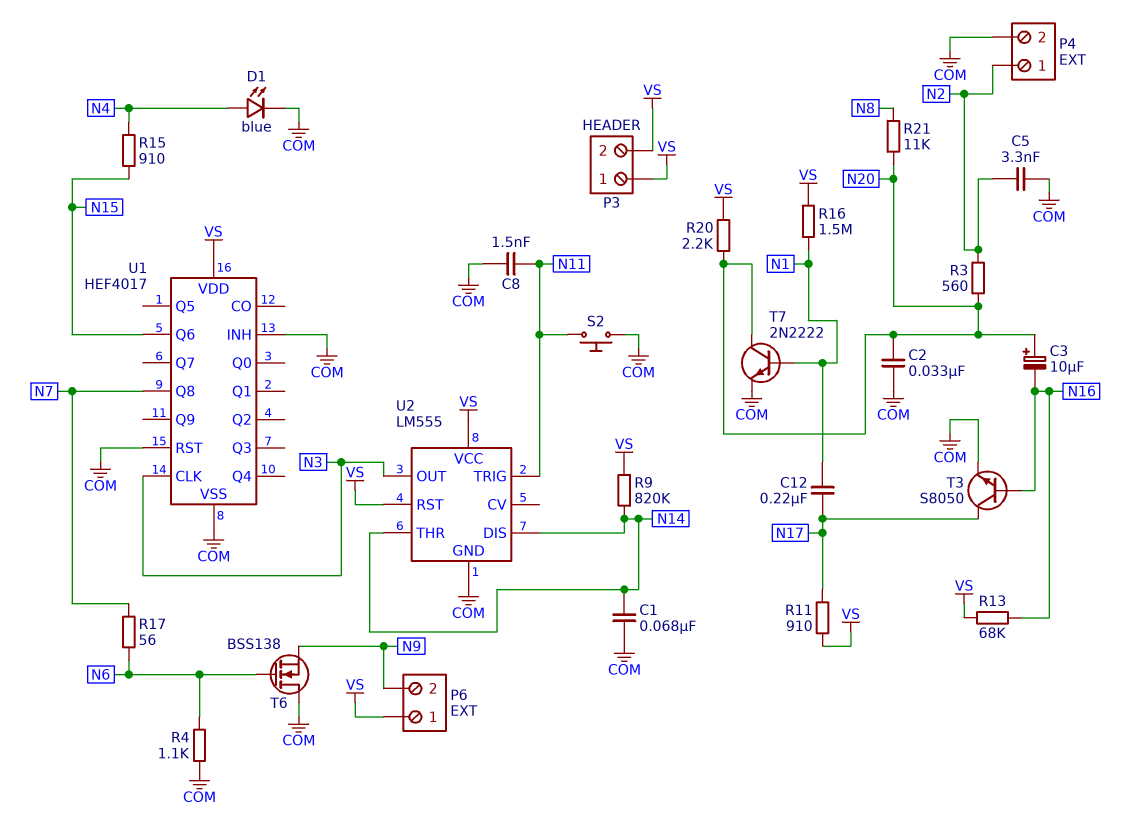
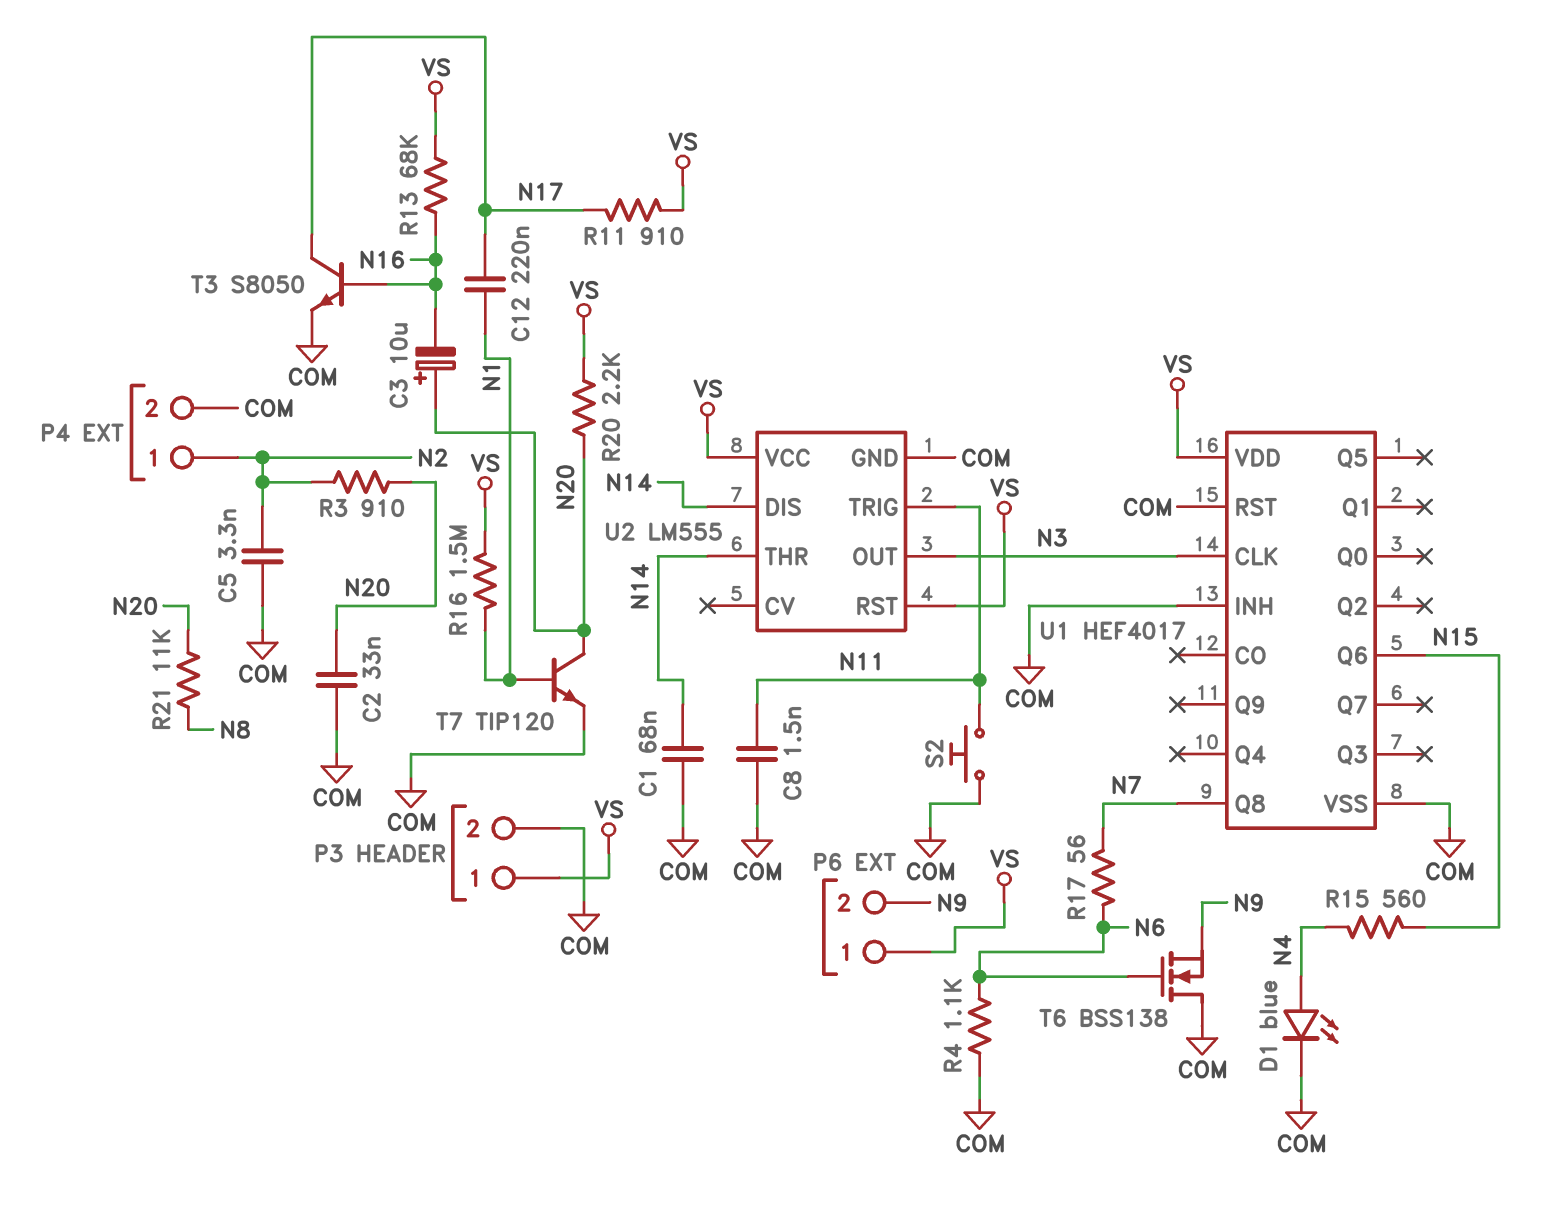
P3 pin 2: VS -> COM
R3: 560 (N2, N20) -> 910 (N2, N20)
R9: 820k (N14, VS) -> none
R15: 910 (N4, N15) -> 560 (N4, N15)
T7: NPN 2N2222 (B N1, C N20, E COM) -> NPN TIP120 (B N1, C N20, E COM)

